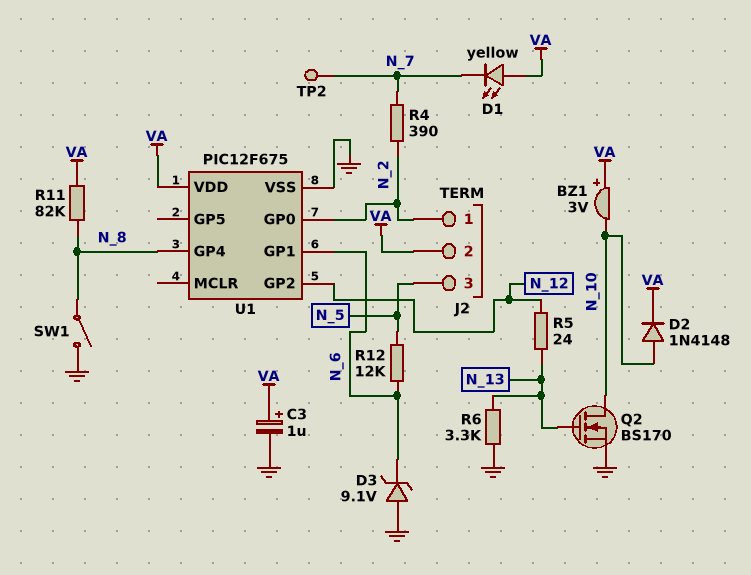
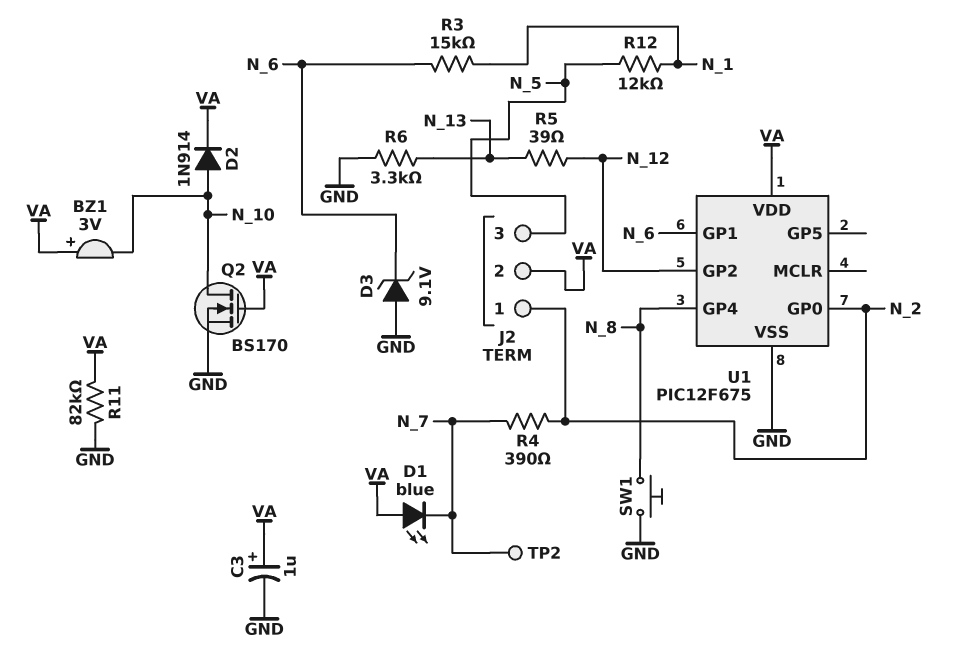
D1: LED yellow (A VA, K N_7) -> LED blue (A VA, K N_7)
D2: diode 1N4148 (A N_10, K VA) -> diode 1N914 (A N_10, K VA)
Q2: NMOS BS170 (G N_13, D N_10, S GND) -> NMOS BS170 (G VA, D N_10, S GND)
R3: none -> 15k (N_1, N_6)
R5: 24 (N_12, N_13) -> 39 (N_12, N_13)
R11: 82k (N_8, VA) -> 82k (GND, VA)
R12: 12k (N_5, N_6) -> 12k (N_1, N_5)
SW1: switch (GND, N_8) -> button (GND, N_8)

